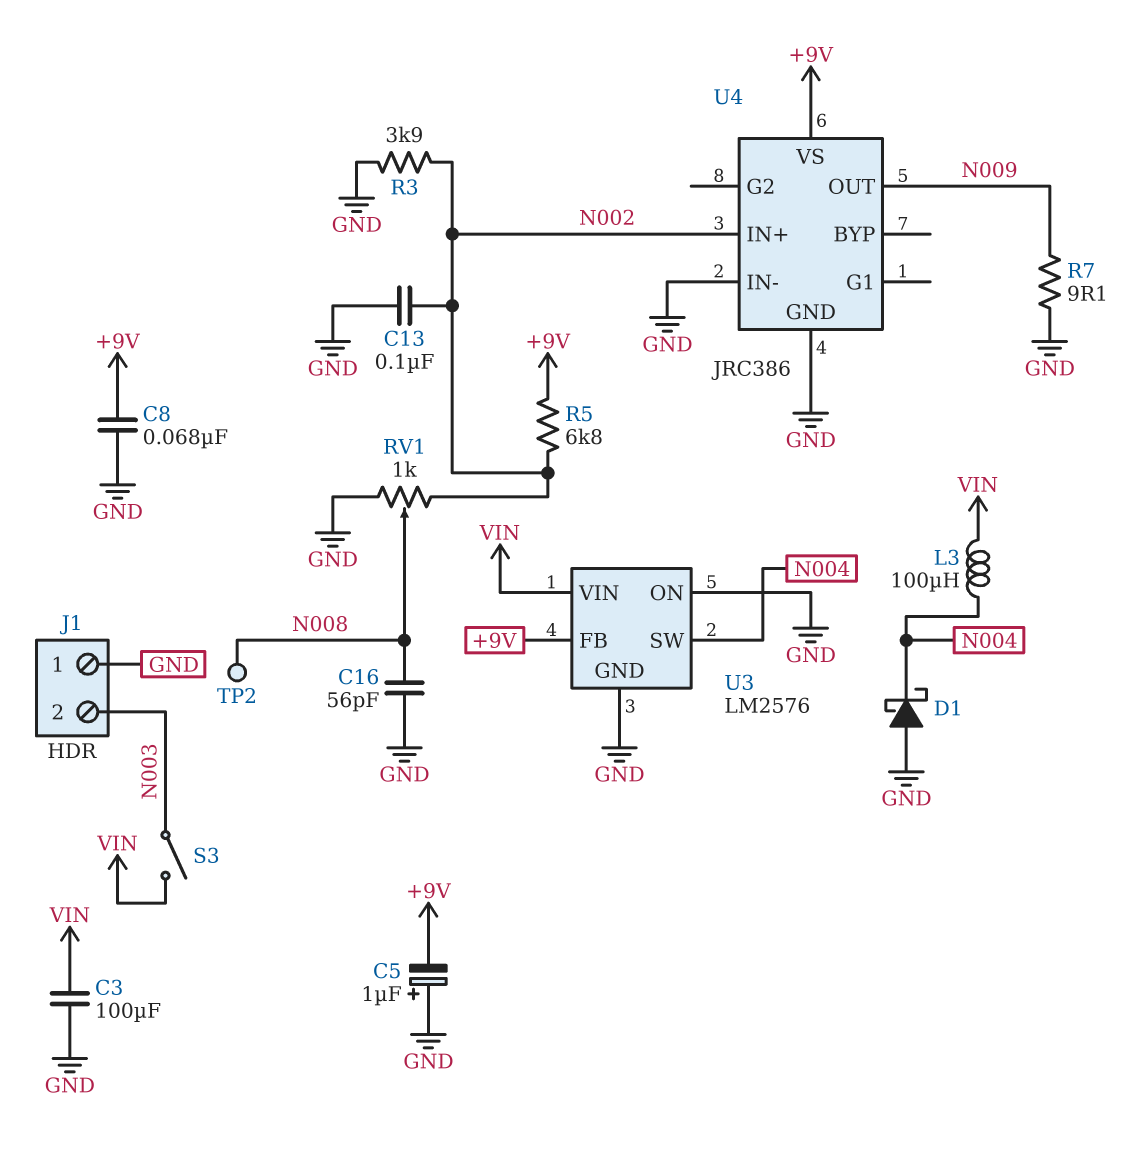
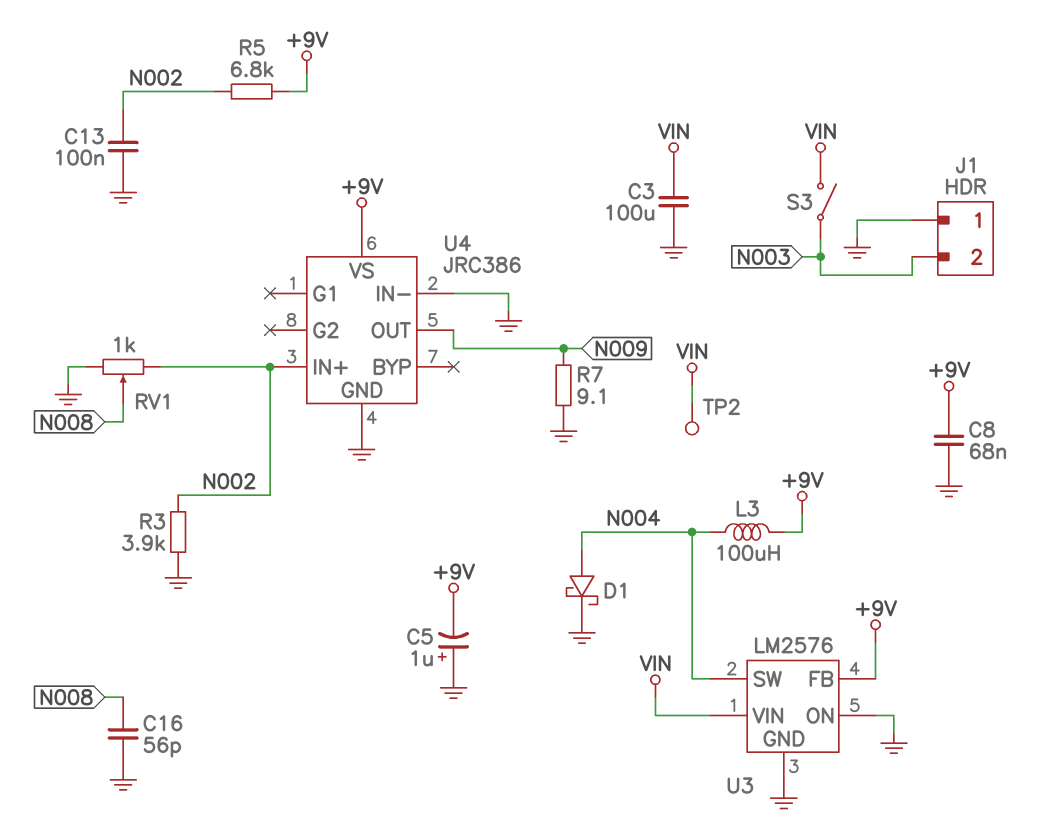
D1: schottky (A GND, K N004) -> schottky (A N004, K GND)
L3: 100uH (N004, VIN) -> 100uH (+9V, N004)
TP2: test point (N008) -> test point (VIN)

